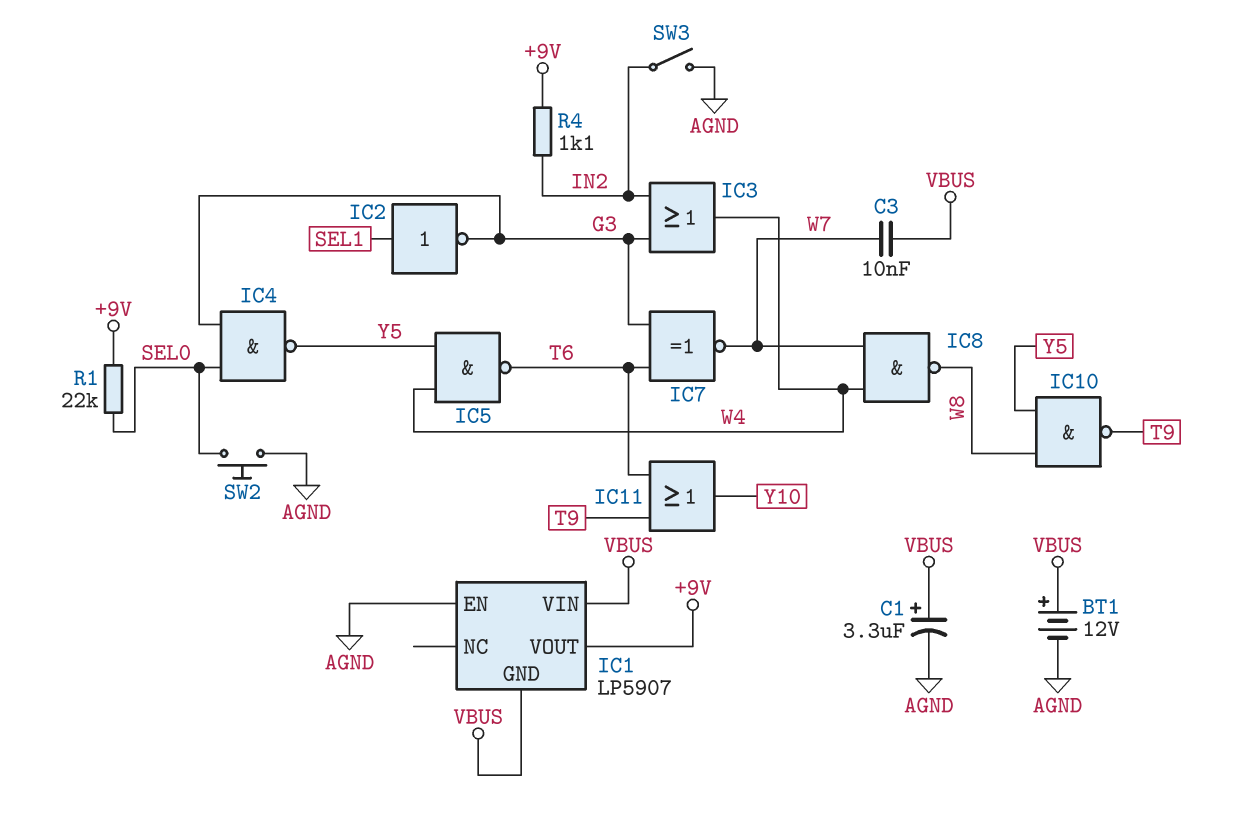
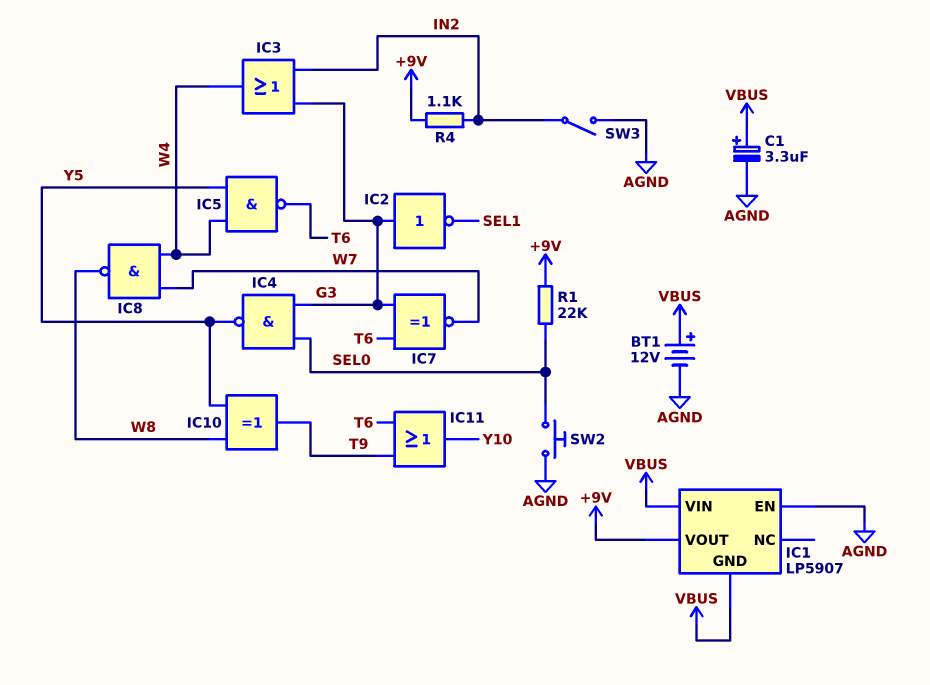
C3: 10nF (VBUS, W7) -> none
IC2: NOT (in SEL1, out G3) -> NOT (in G3, out SEL1)
IC10: NAND (in W8, in Y5, out T9) -> XOR (in W8, in Y5, out T9)

